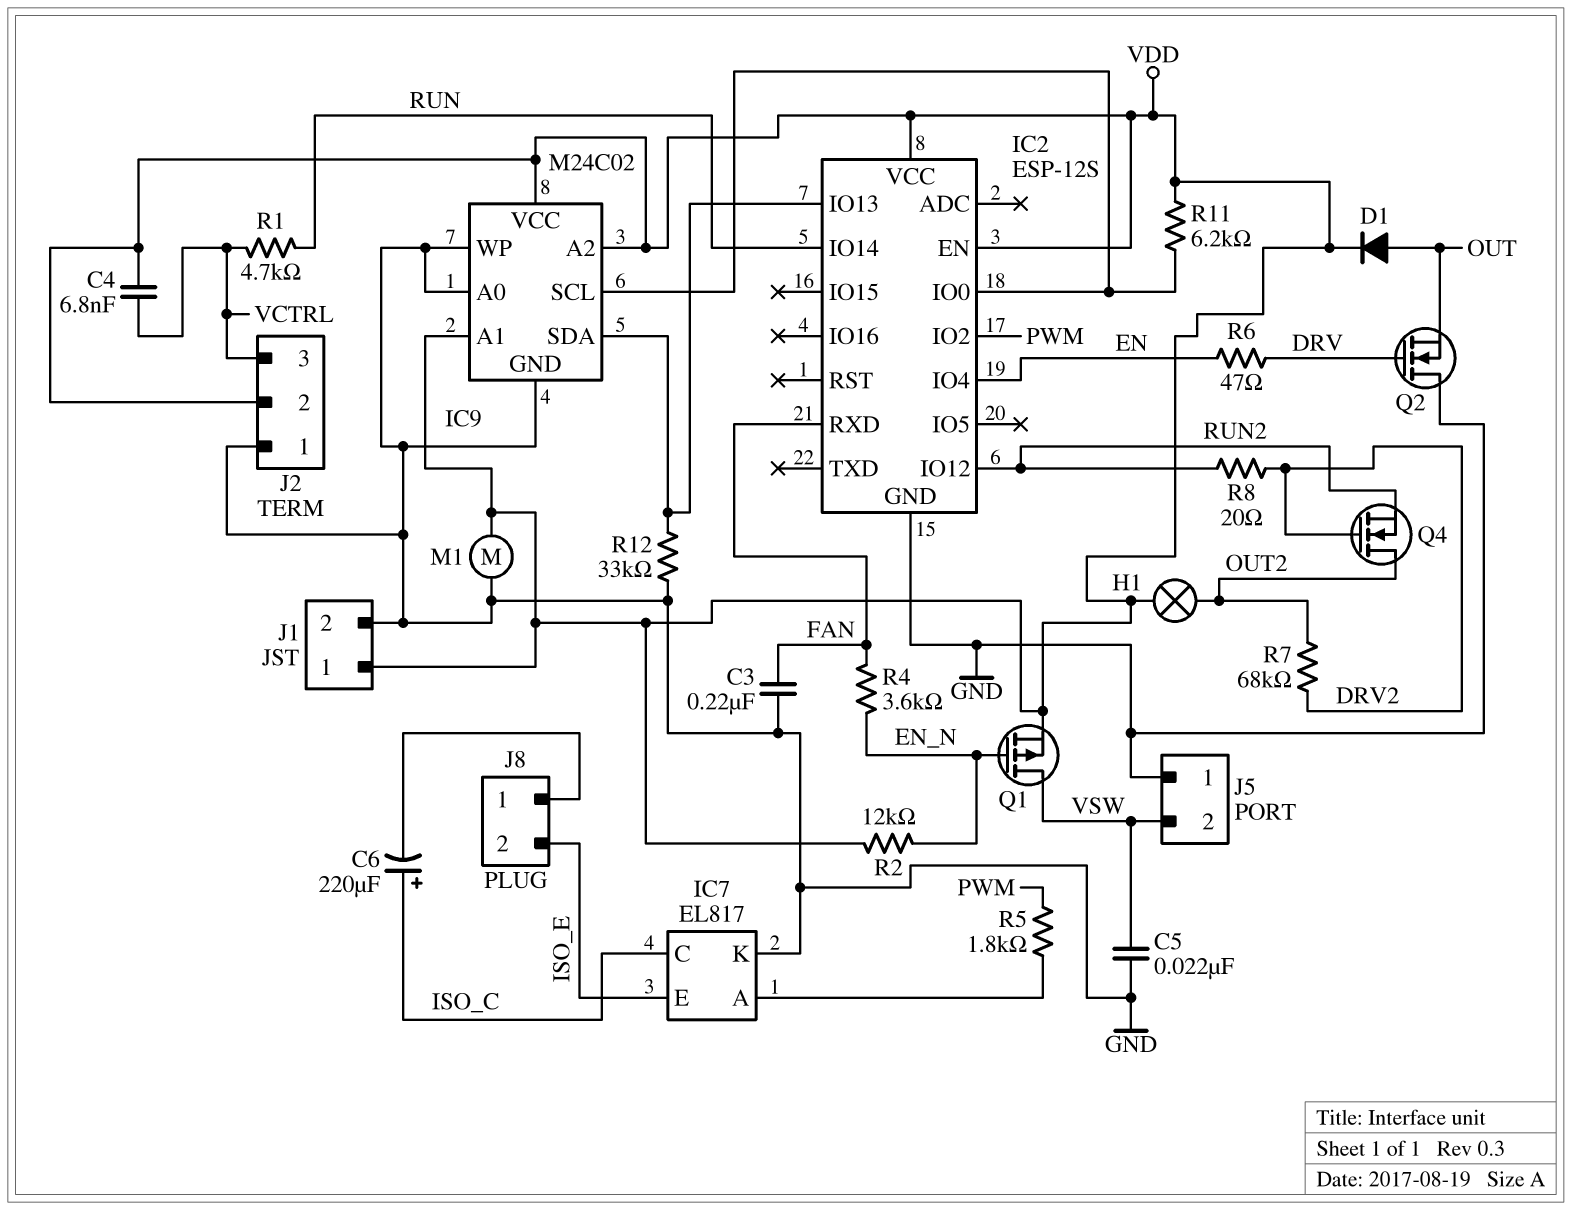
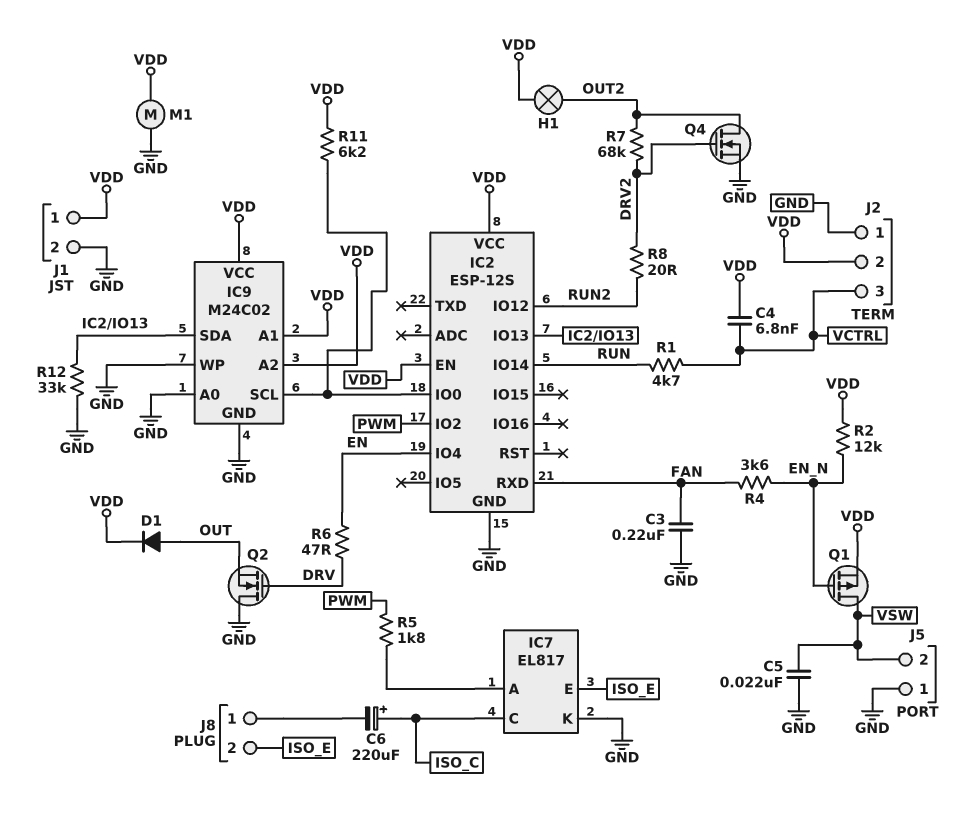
Q4: NMOS (G DRV2, D OUT2, S RUN2) -> NMOS (G DRV2, D OUT2, S GND)

